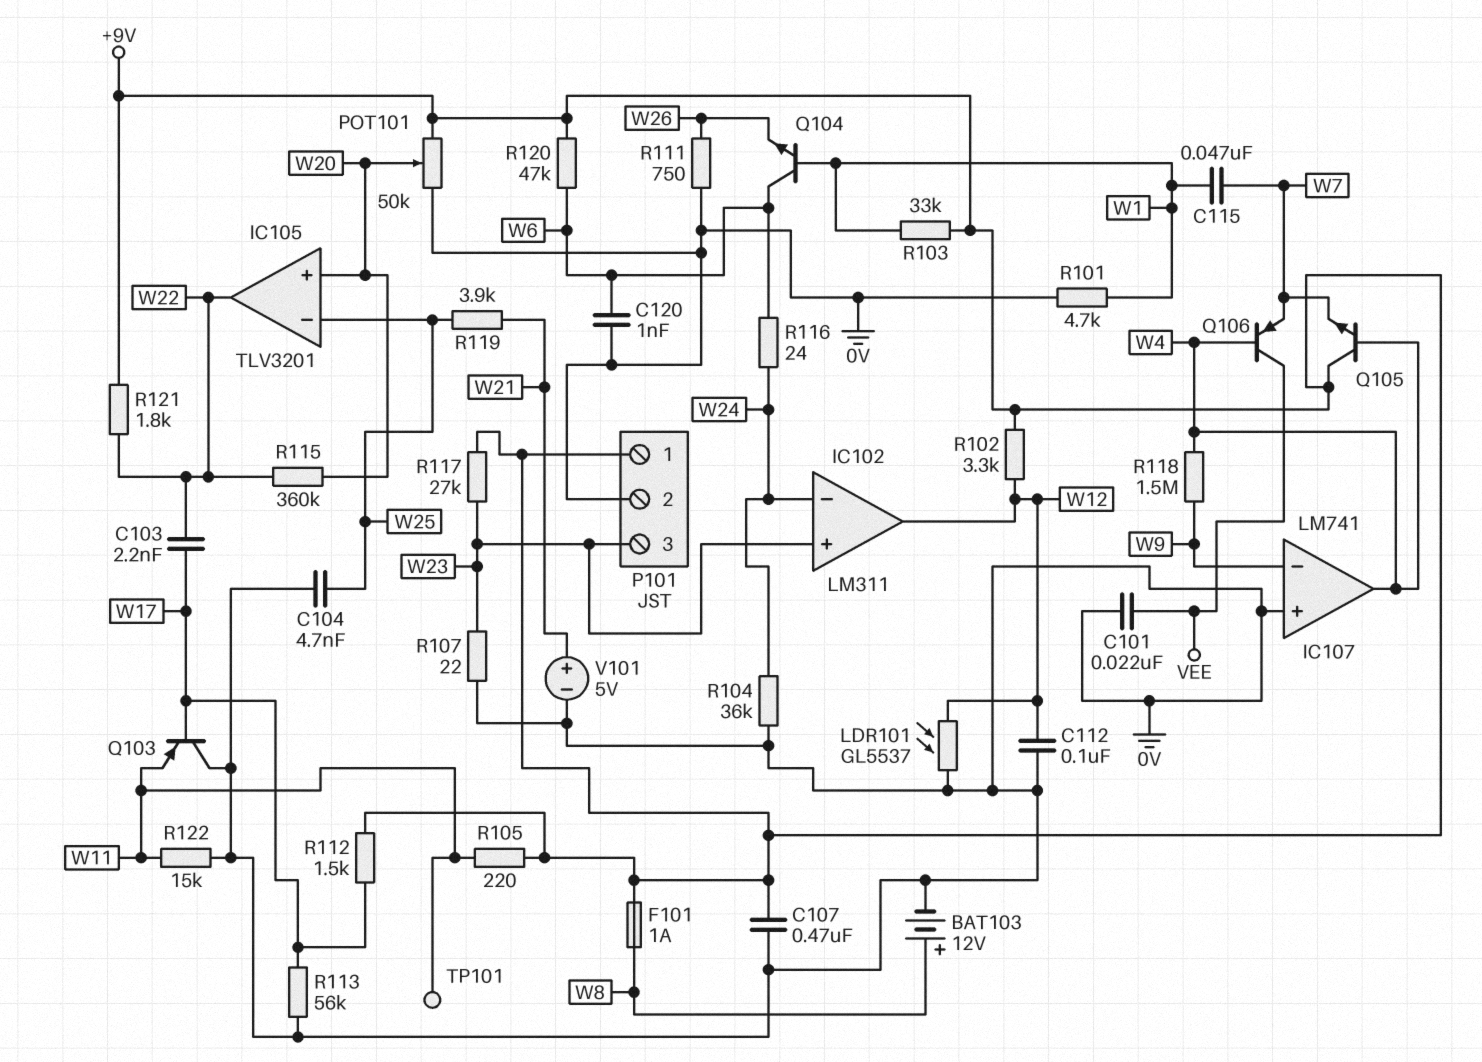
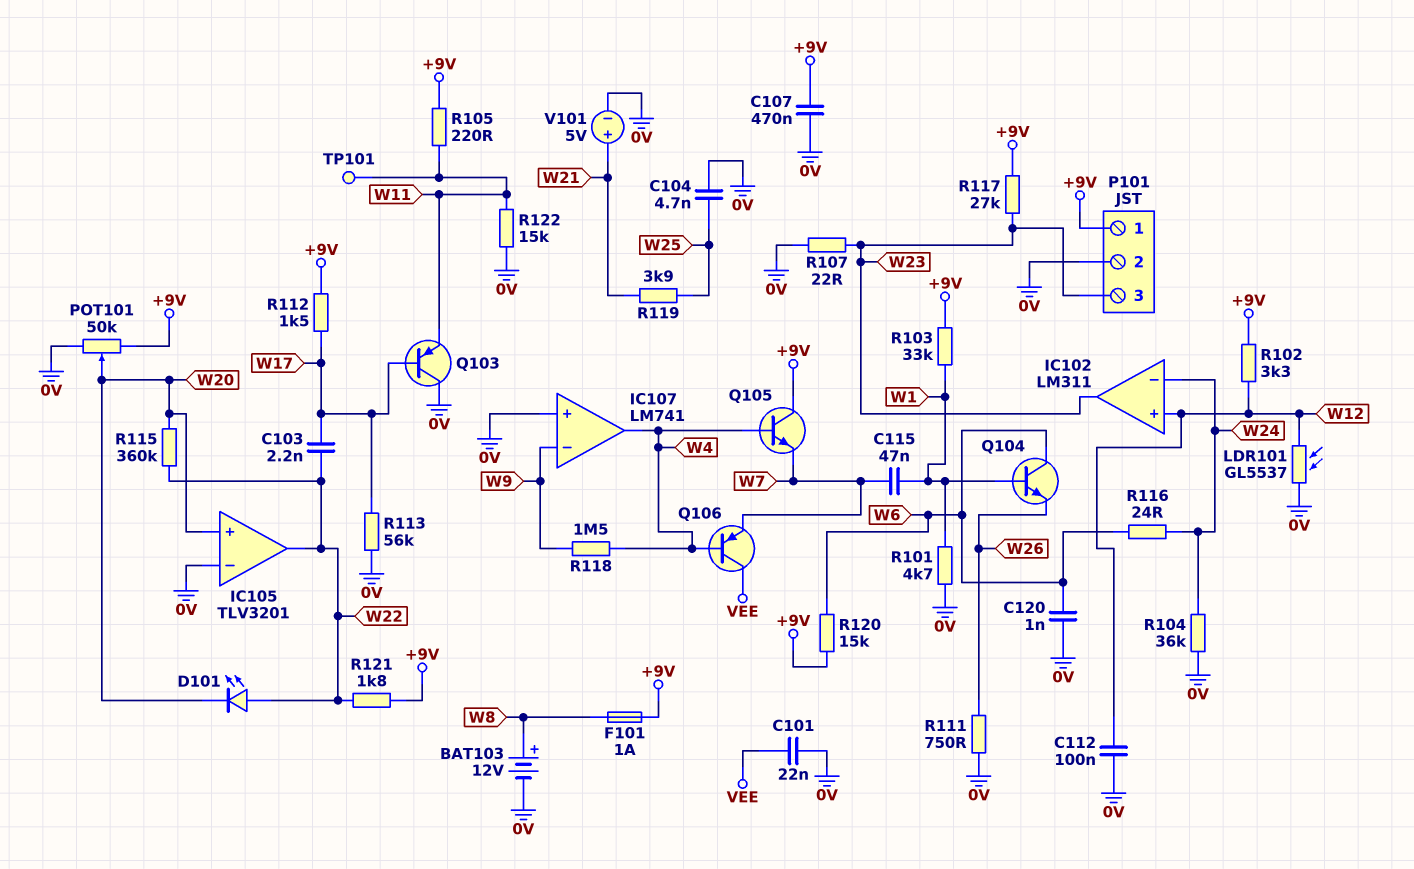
D101: none -> LED (A W22, K W20)
IC102 pin in+: W23 -> W12
IC102 pin out: W12 -> W23
IC105 pin in-: W25 -> 0V
R120: 47k (+9V, W6) -> 15k (+9V, W6)

